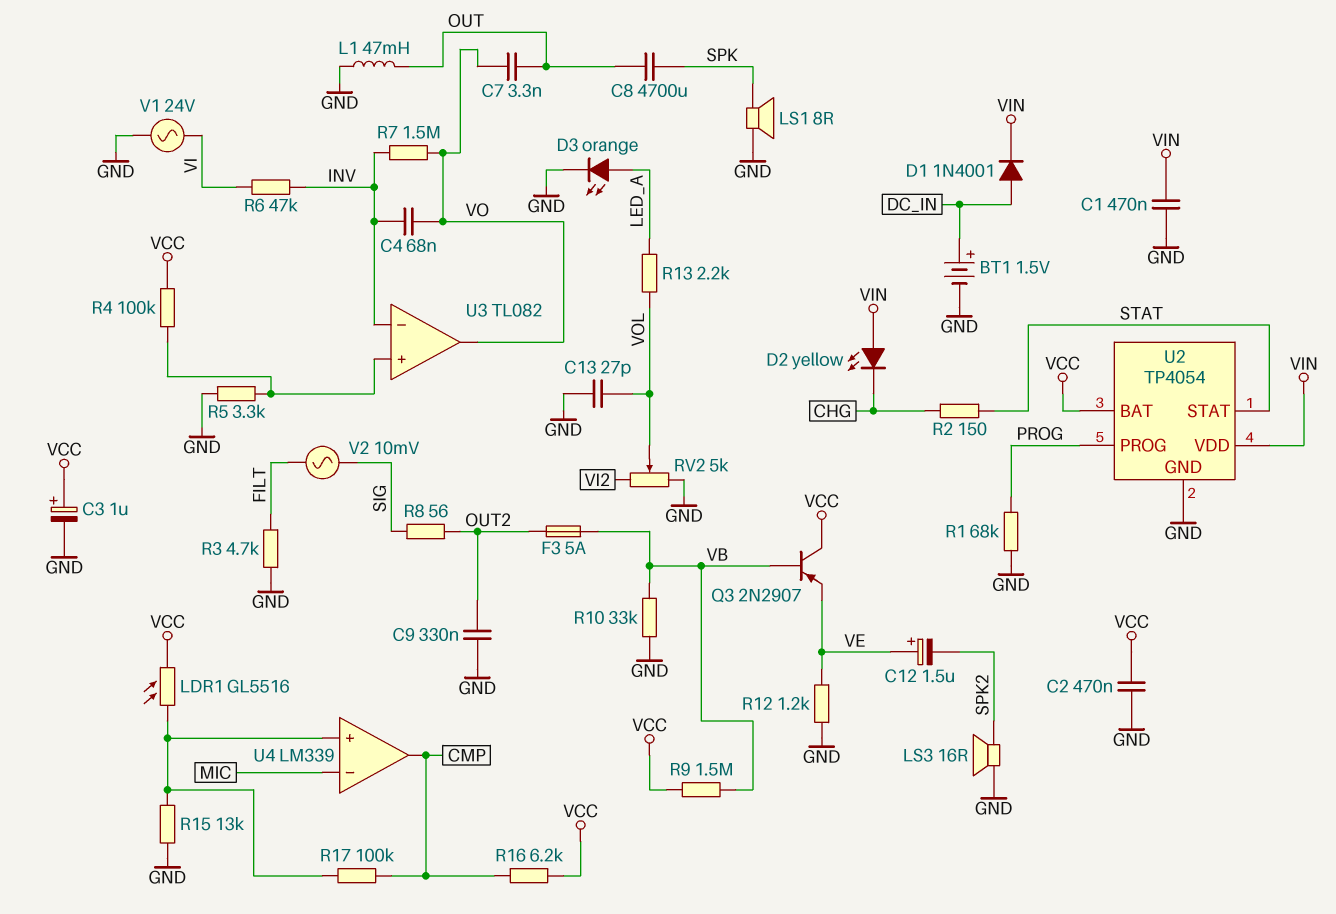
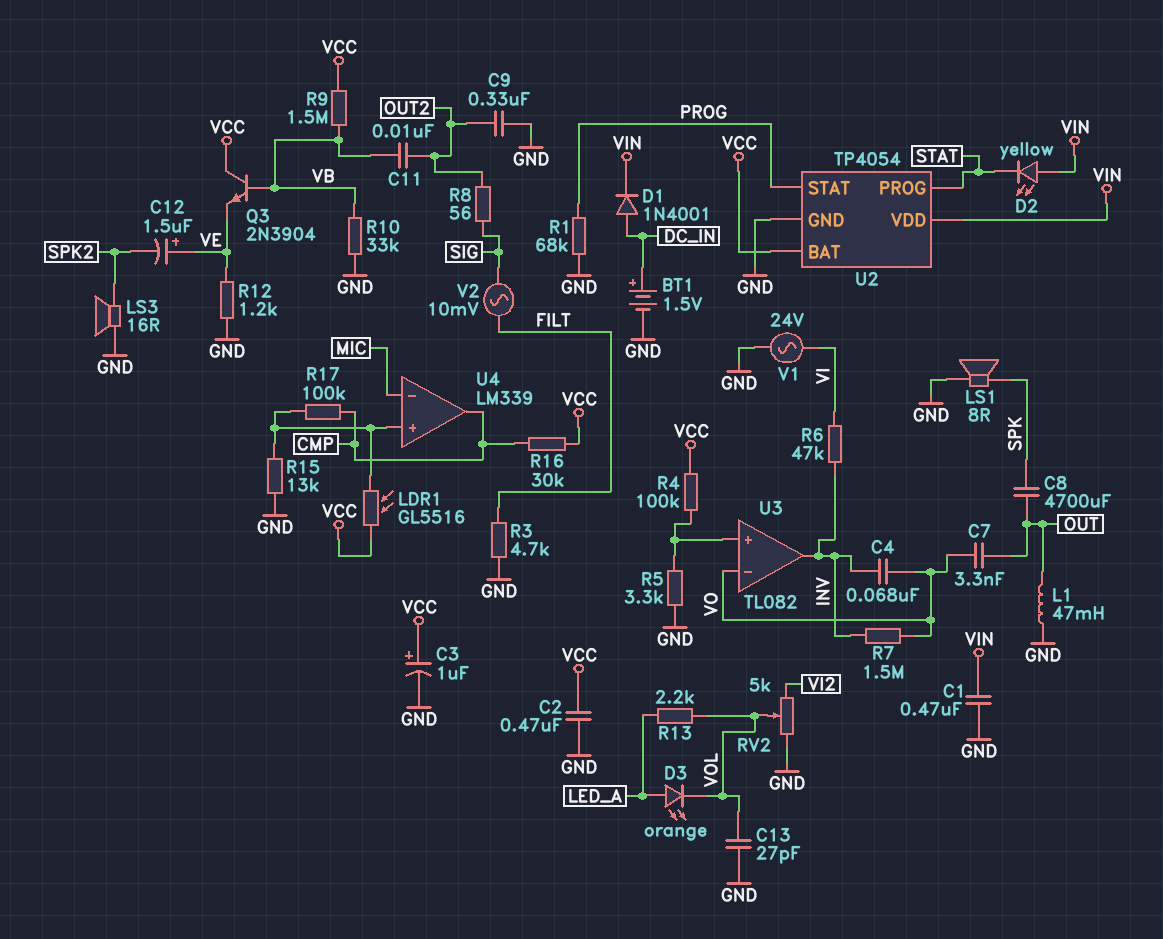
C11: none -> 10nF (OUT2, VB)
D2: LED yellow (A VIN, K CHG) -> LED yellow (A VIN, K STAT)
D3: LED orange (A LED_A, K GND) -> LED orange (A LED_A, K VOL)
F3: 5A (OUT2, VB) -> none
Q3: PNP 2N2907 (B VB, C VCC, E VE) -> NPN 2N3904 (B VB, C VCC, E VE)
R2: 150 (CHG, STAT) -> none
R16: 6.2k (CMP, VCC) -> 30k (CMP, VCC)
U2 pin PROG: PROG -> STAT
U2 pin STAT: STAT -> PROG
U3 pin in-: INV -> VO
U3 pin out: VO -> INV

